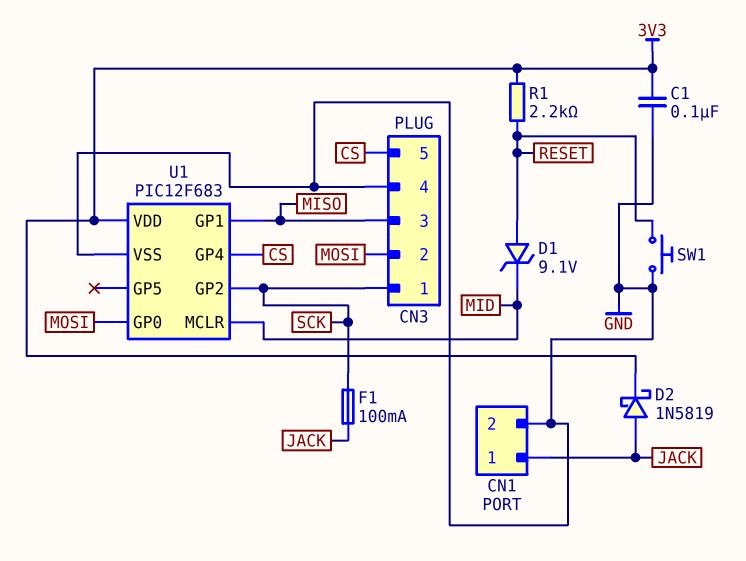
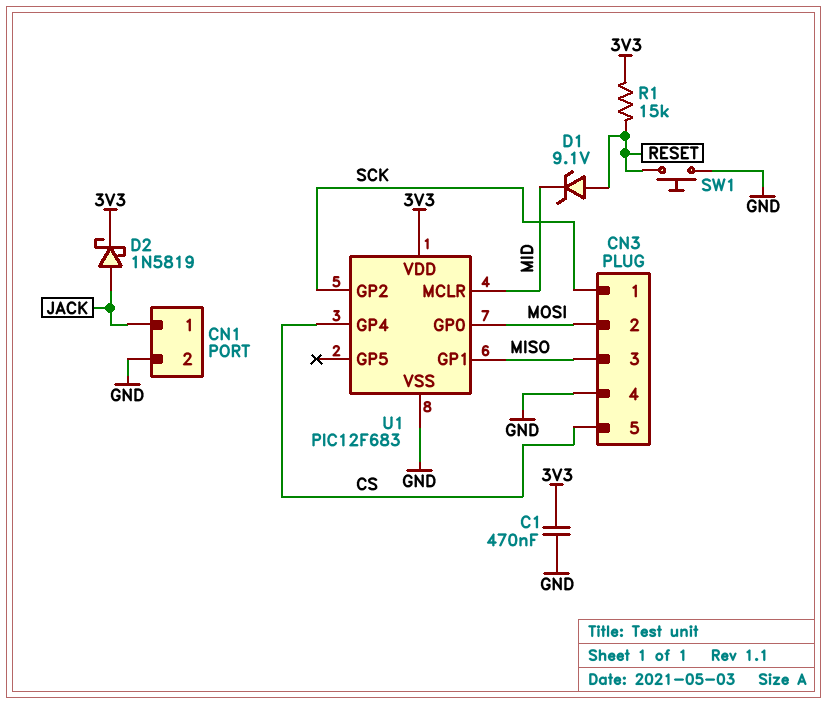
C1: 100nF (3V3, GND) -> 470nF (3V3, GND)
F1: 100mA (JACK, SCK) -> none
R1: 2.2k (3V3, RESET) -> 15k (3V3, RESET)

